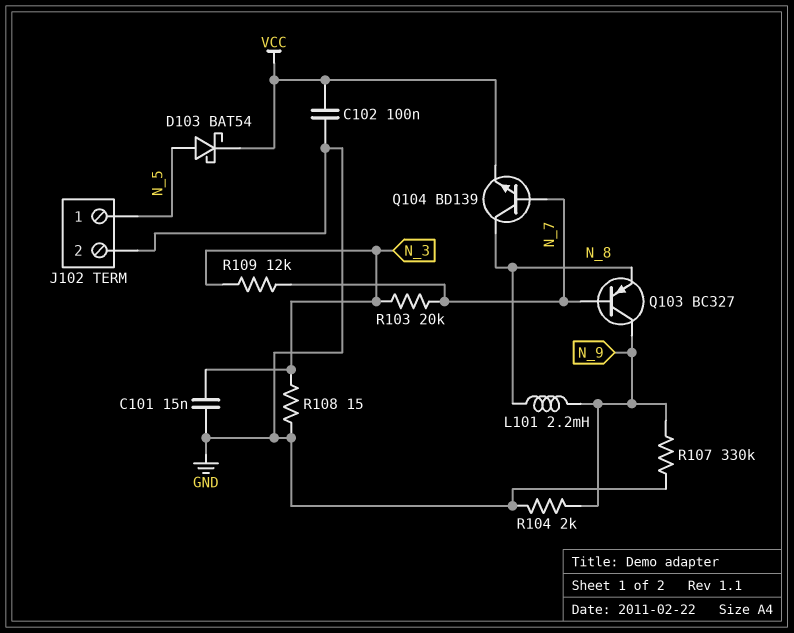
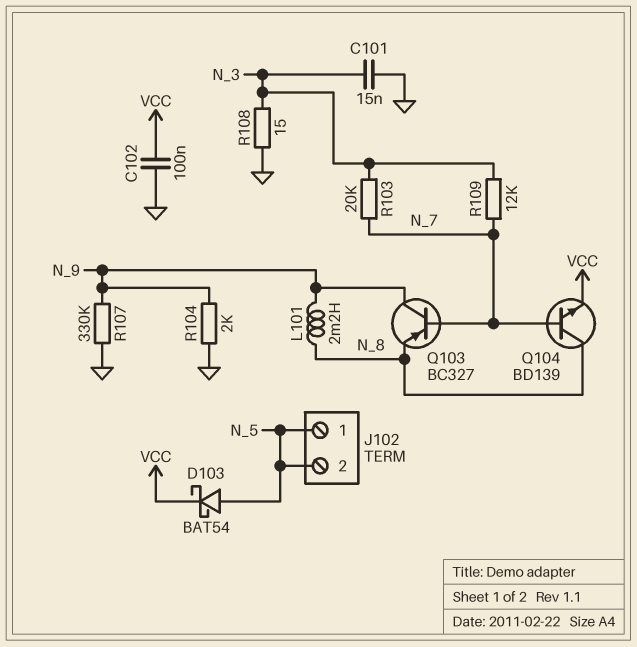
J102 pin 2: GND -> N_5

